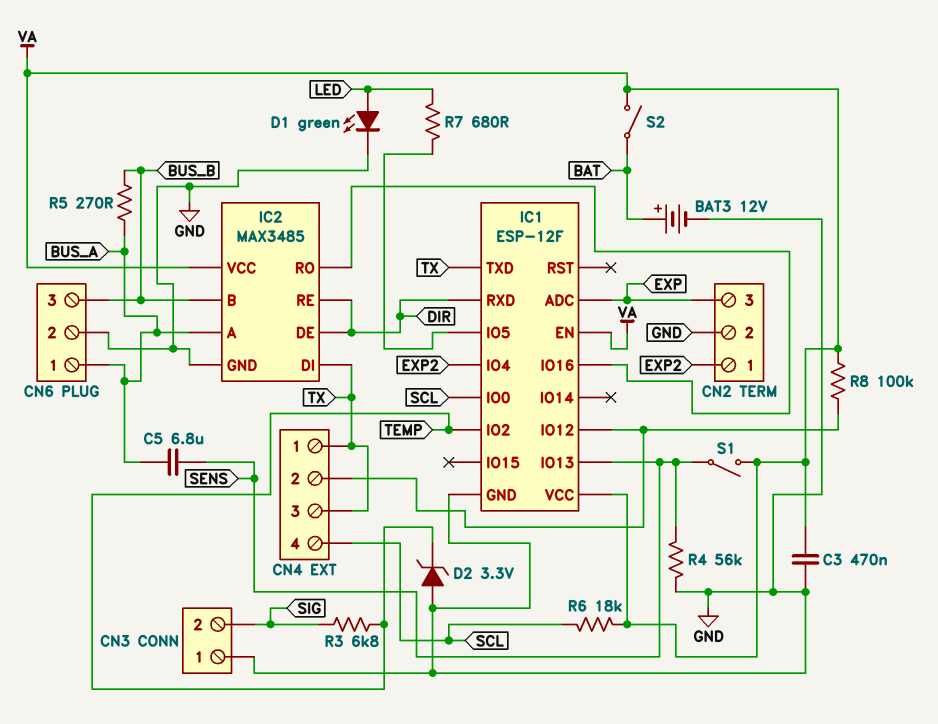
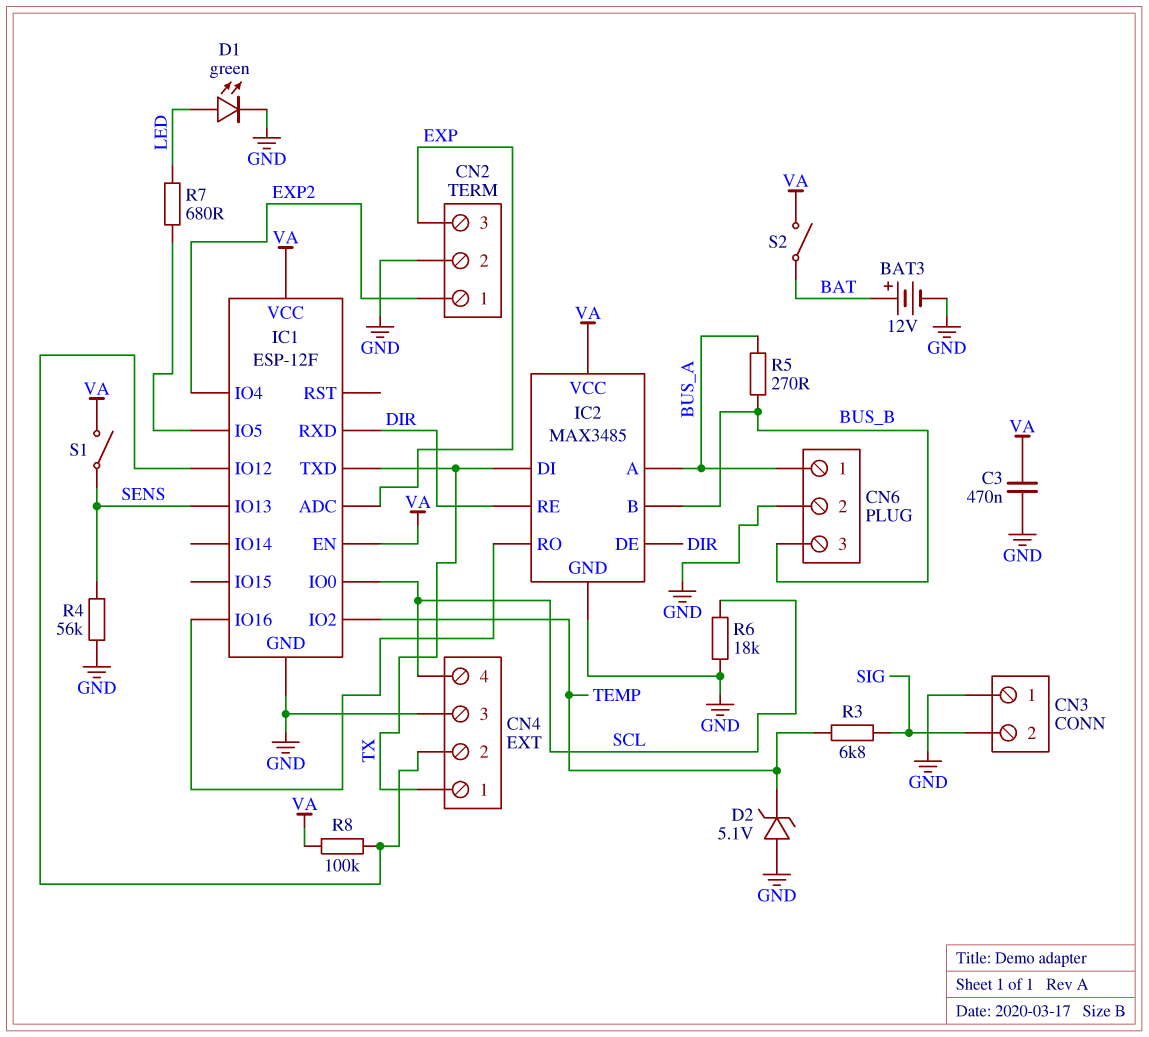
C5: 6.8uF (BUS_A, SENS) -> none
CN4 pin 3: TX -> GND
D2: zener 3.3V (A GND, K TEMP) -> zener 5.1V (A GND, K TEMP)
R6: 18k (SCL, VA) -> 18k (GND, SCL)

